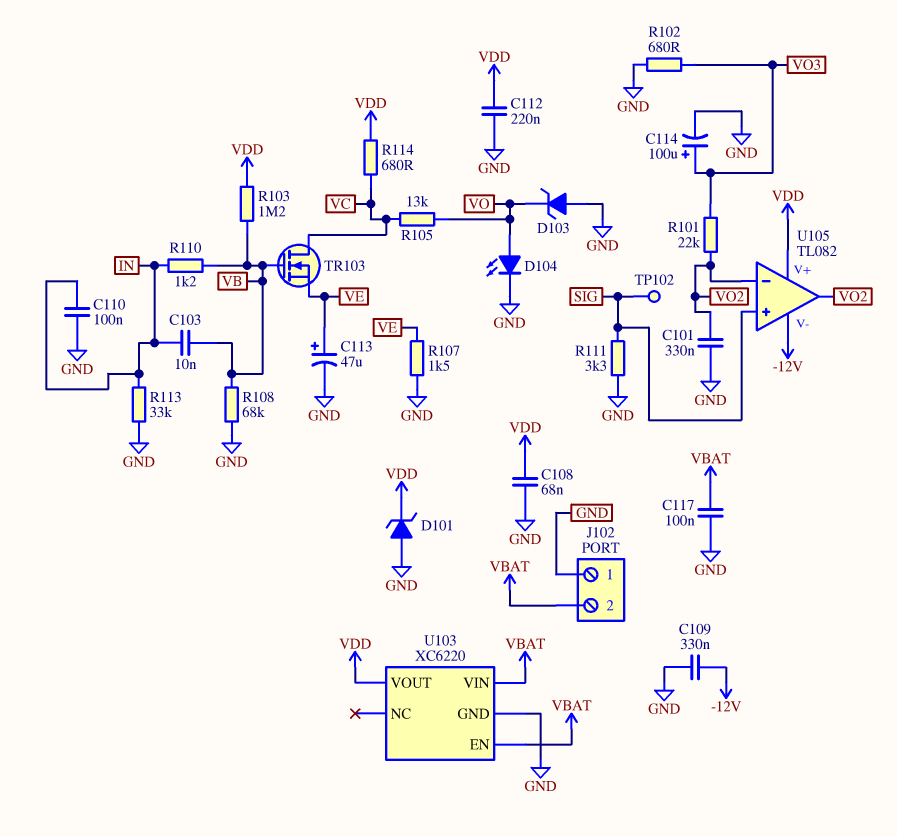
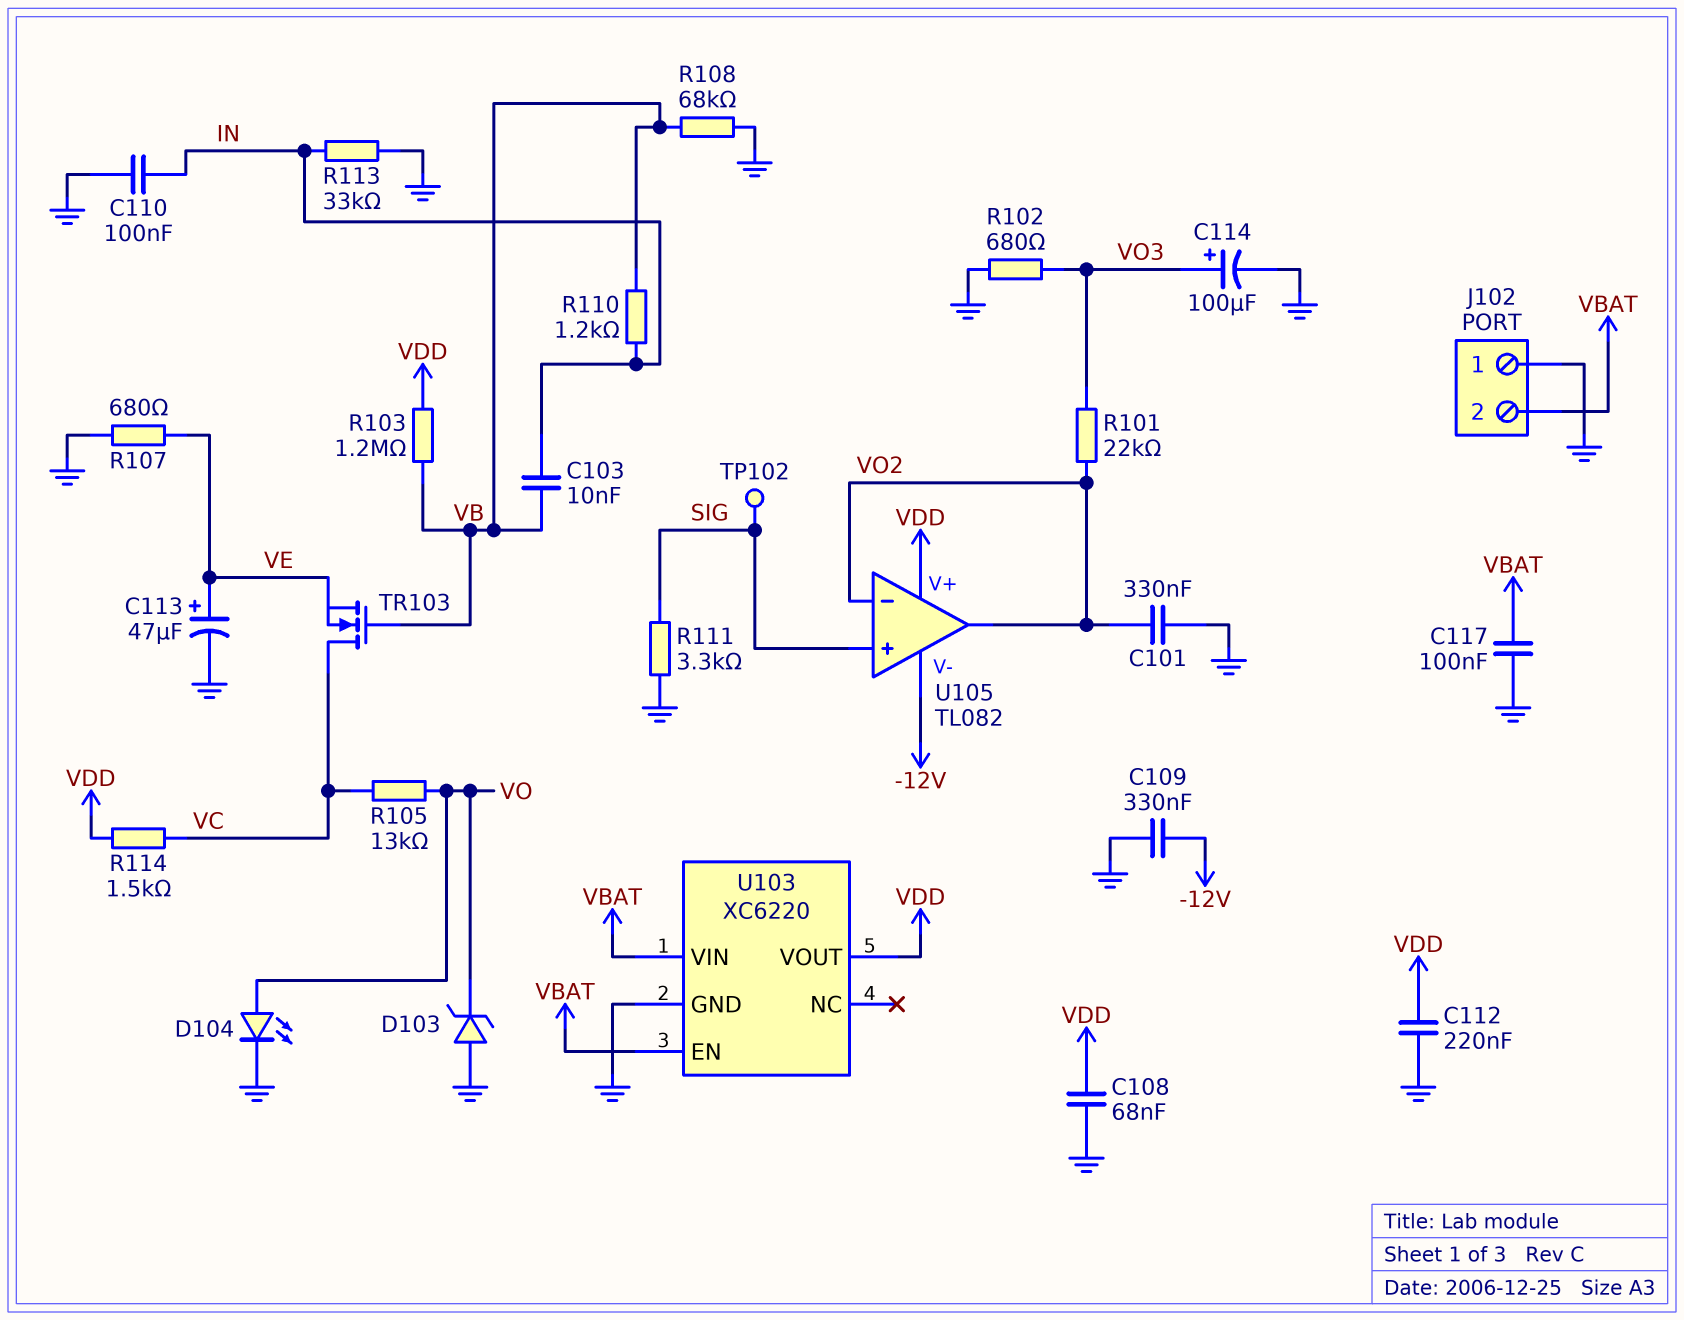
D101: zener (A GND, K VDD) -> none
R107: 1.5k (GND, VE) -> 680 (GND, VE)
R114: 680 (VC, VDD) -> 1.5k (VC, VDD)

